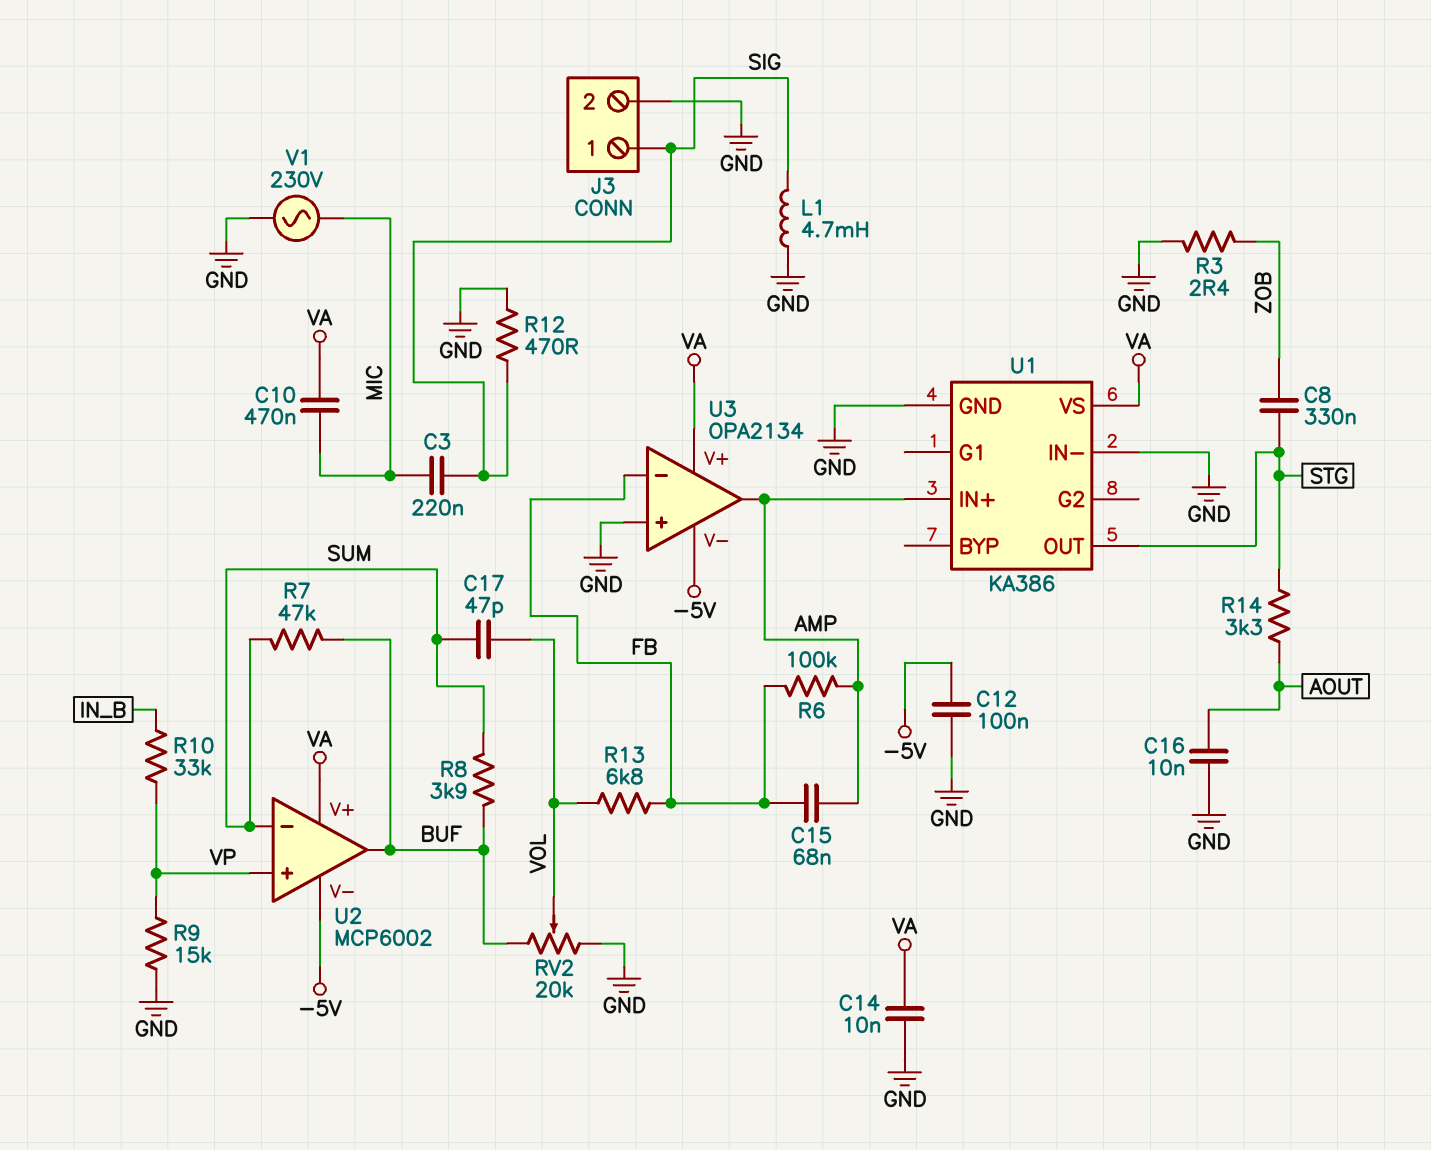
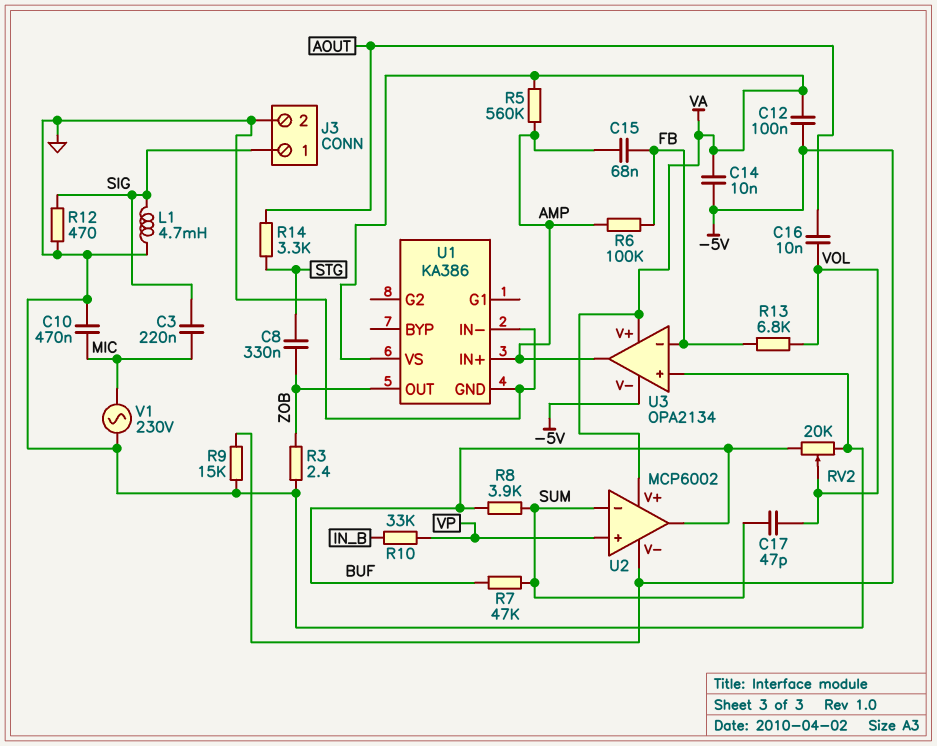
C10: 470nF (MIC, VA) -> 470nF (GND, MIC)
C12: 100nF (-5V, GND) -> 100nF (-5V, VA)
C14: 10nF (GND, VA) -> 10nF (-5V, VA)
C16: 10nF (AOUT, GND) -> 10nF (AOUT, VOL)
R5: none -> 560k (AMP, VA)
R9: 15k (GND, VP) -> 15k (-5V, GND)
U1 pin OUT: STG -> ZOB

